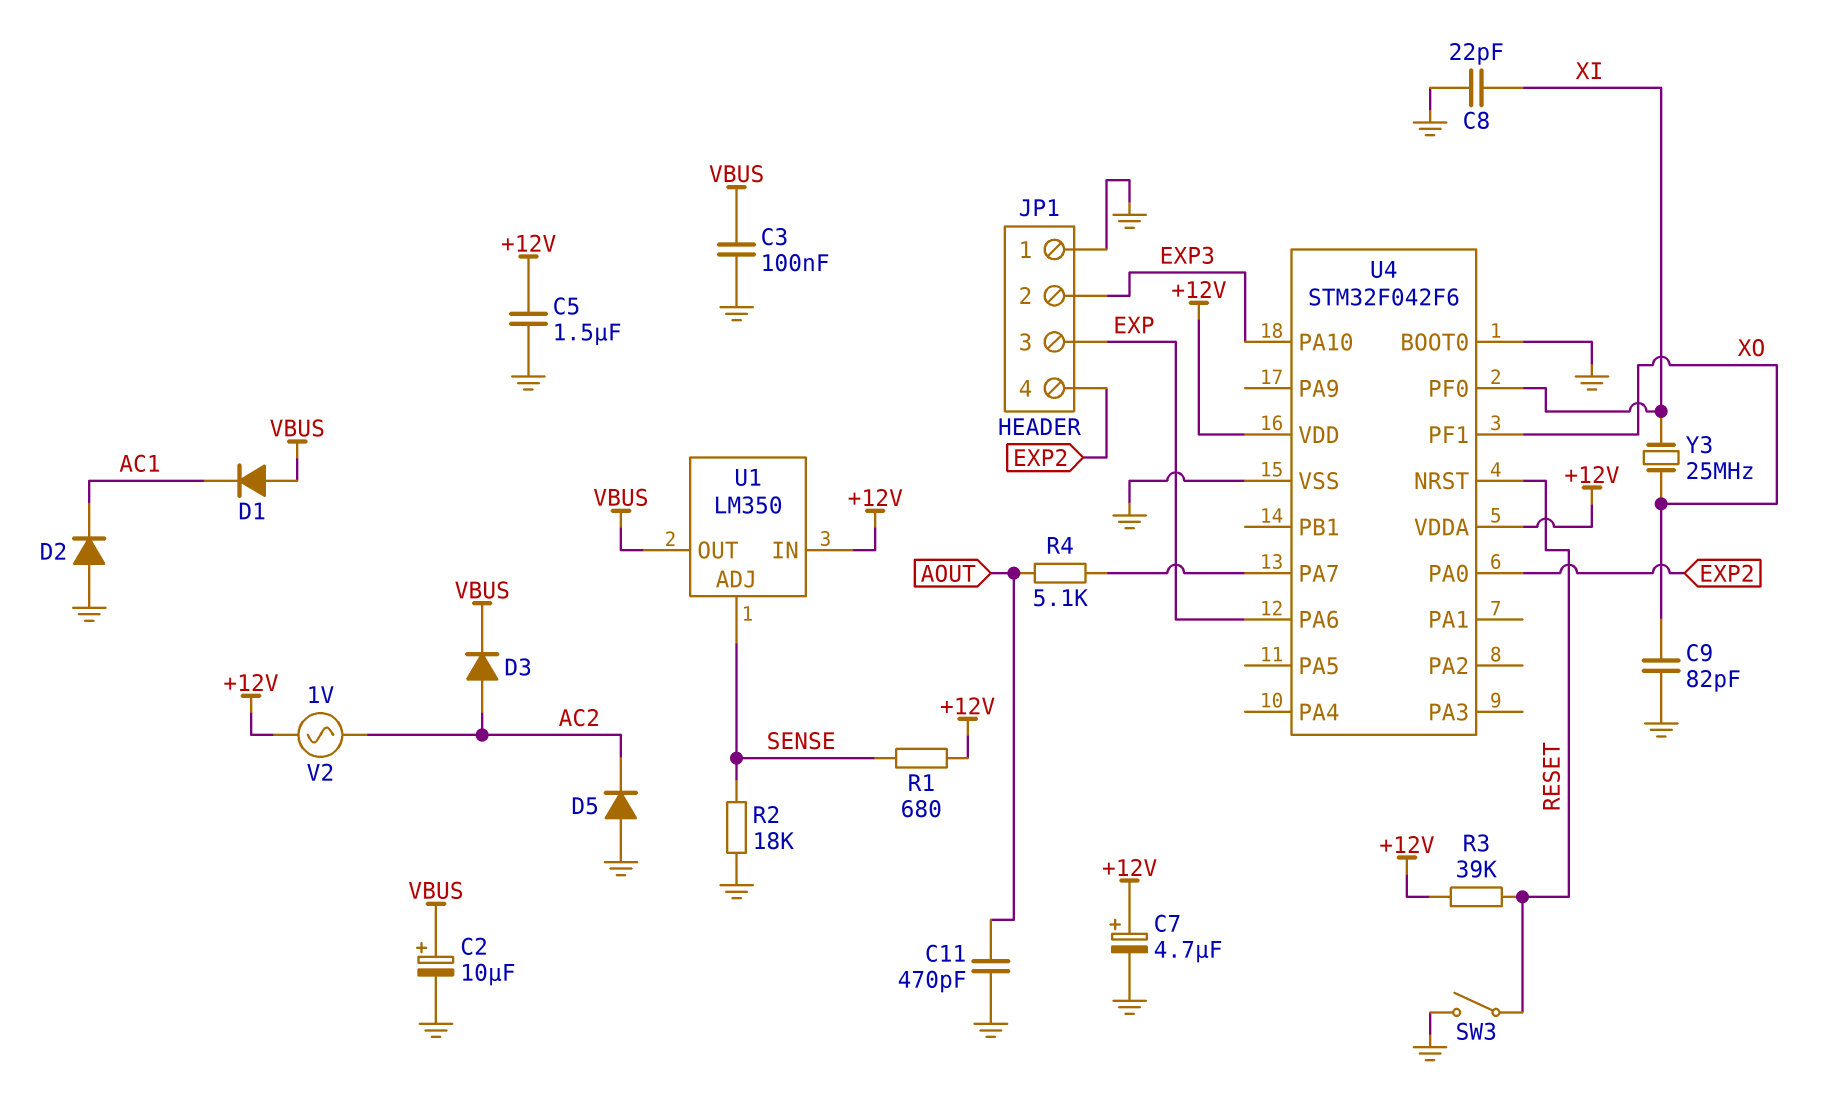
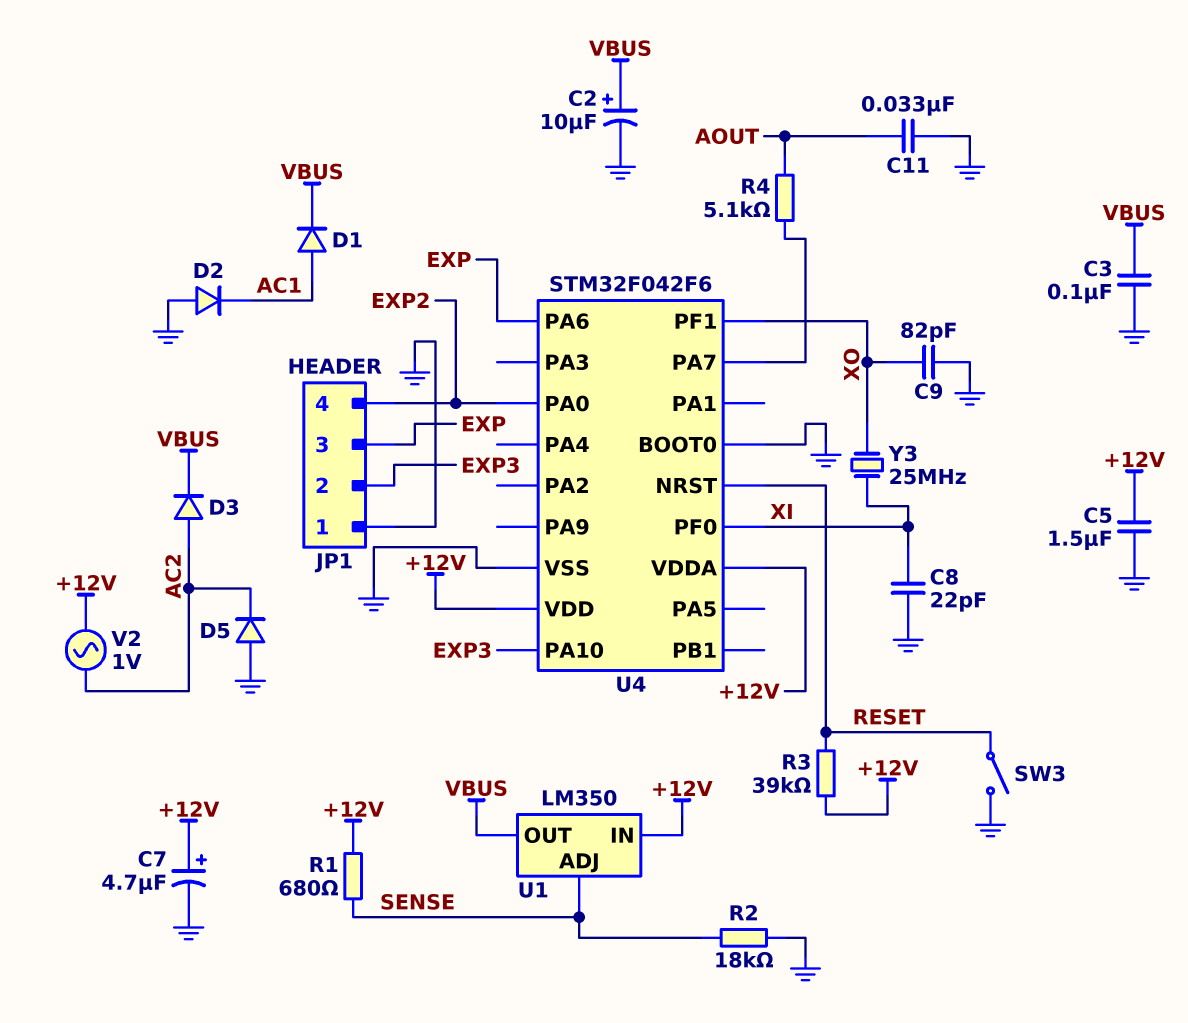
C11: 470pF (AOUT, GND) -> 33nF (AOUT, GND)
D1: diode (A VBUS, K AC1) -> diode (A AC1, K VBUS)

